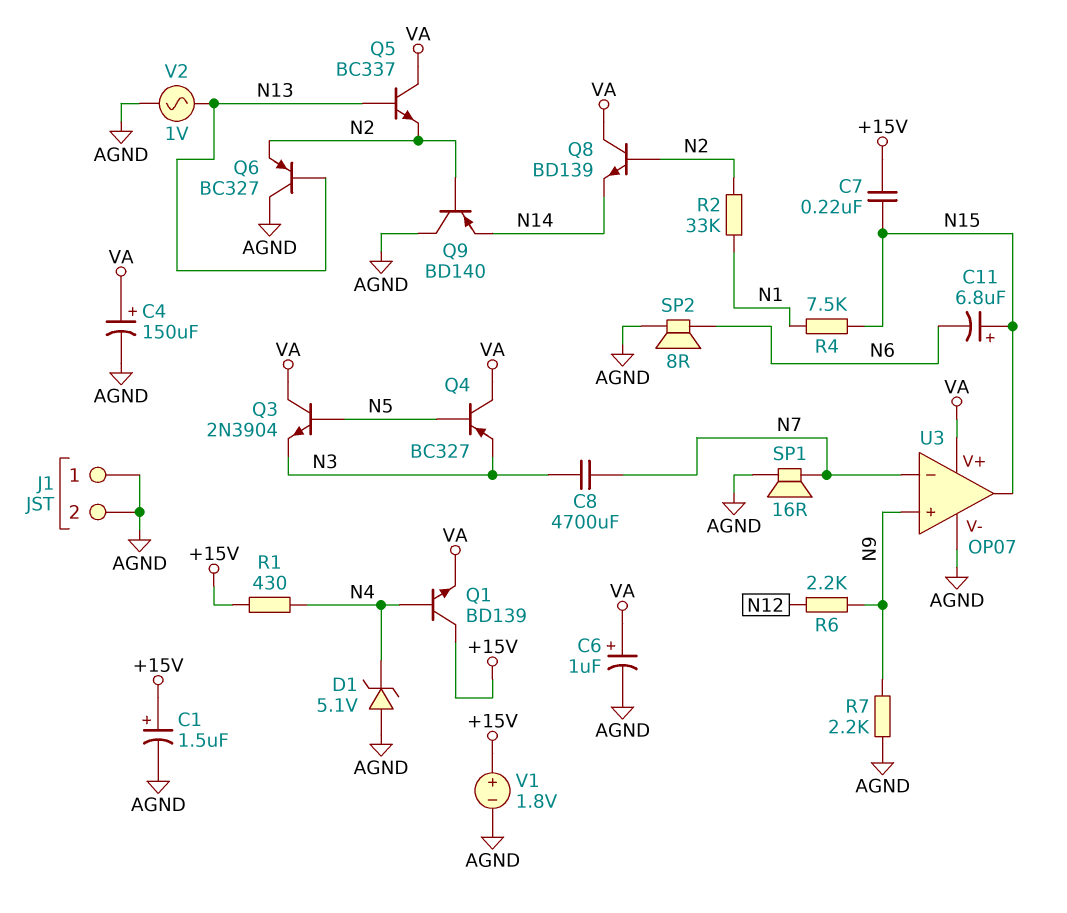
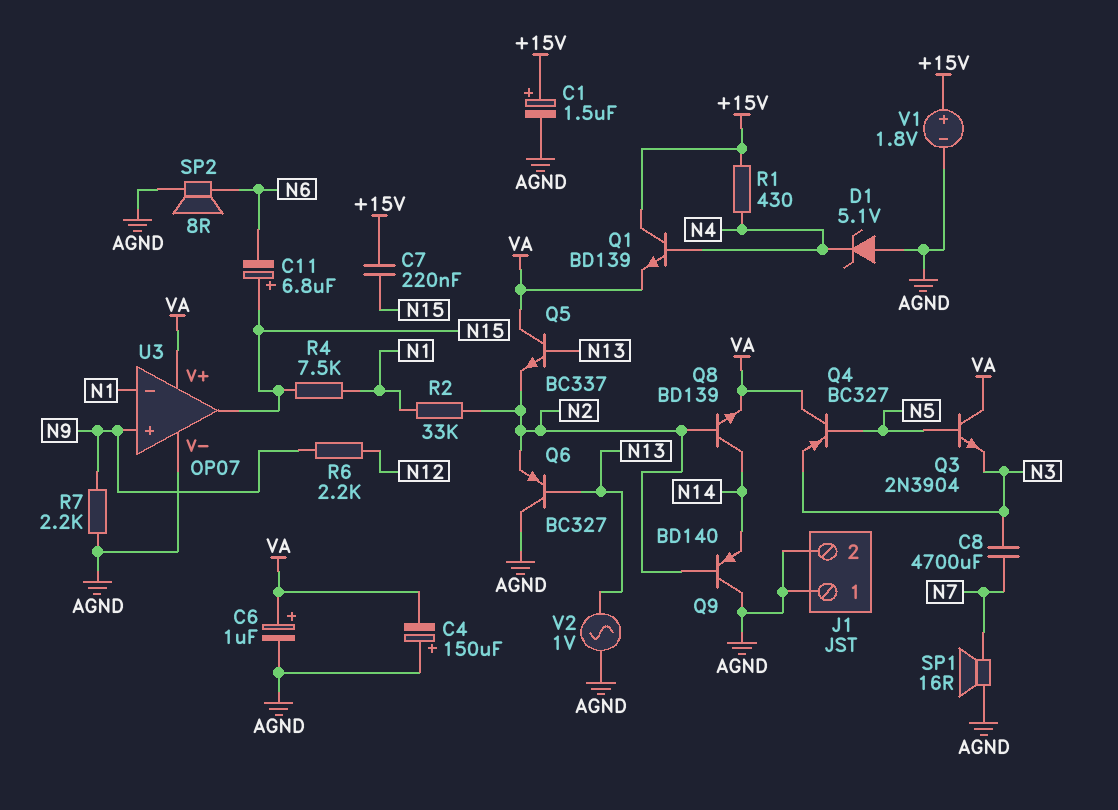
C4: 150uF (plus VA, minus AGND) -> 150uF (plus AGND, minus VA)
Q8: NPN BD139 (B N2, C VA, E N14) -> NPN BD139 (B N2, C N14, E VA)
U3 pin in-: N7 -> N1

